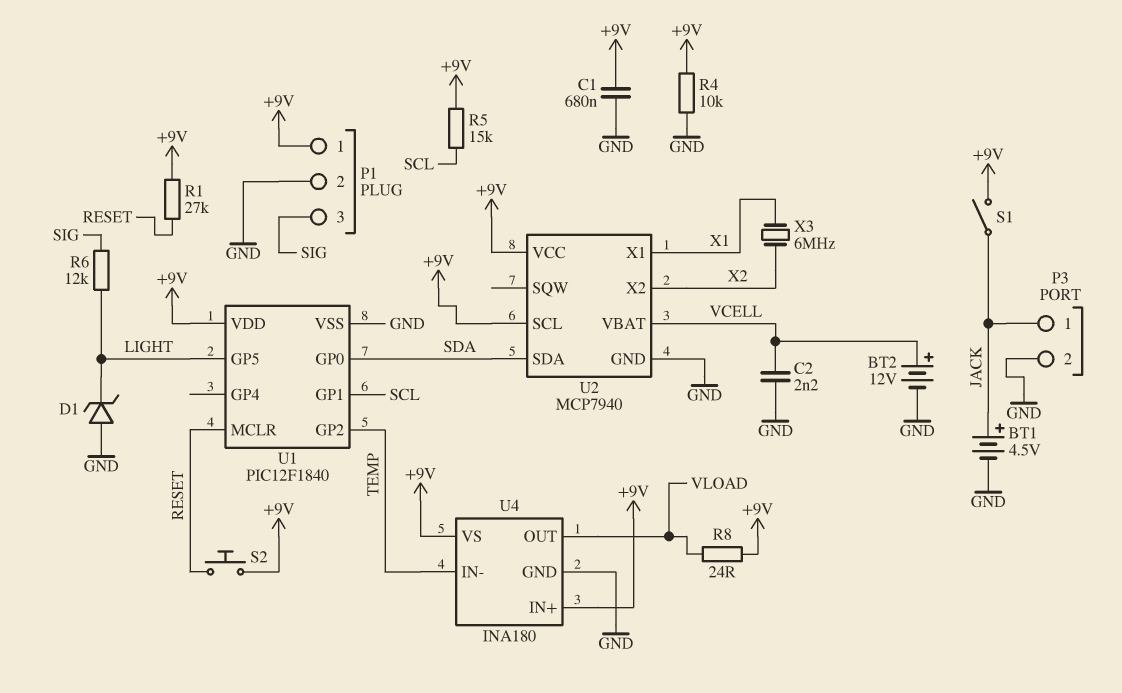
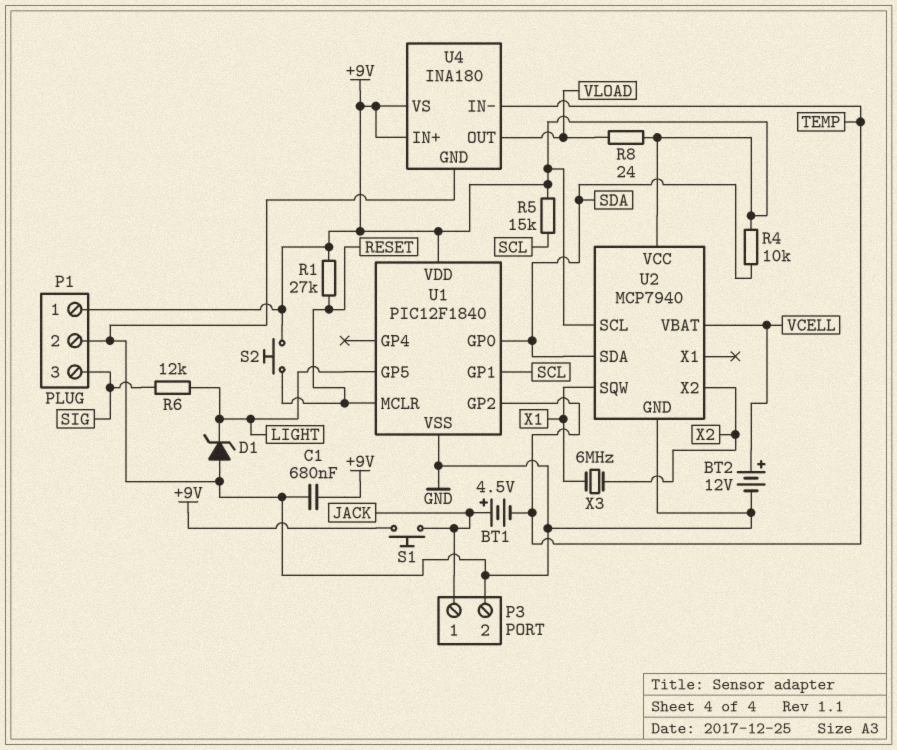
BT1: 4.5V (plus JACK, minus GND) -> 4.5V (plus JACK, minus TEMP)
C2: 2.2nF (GND, VCELL) -> none
R4: 10k (+9V, GND) -> 10k (+9V, SDA)
S1: switch (+9V, JACK) -> button (+9V, JACK)
U2 pin SQW: none -> X1
U2 pin X1: X1 -> none

